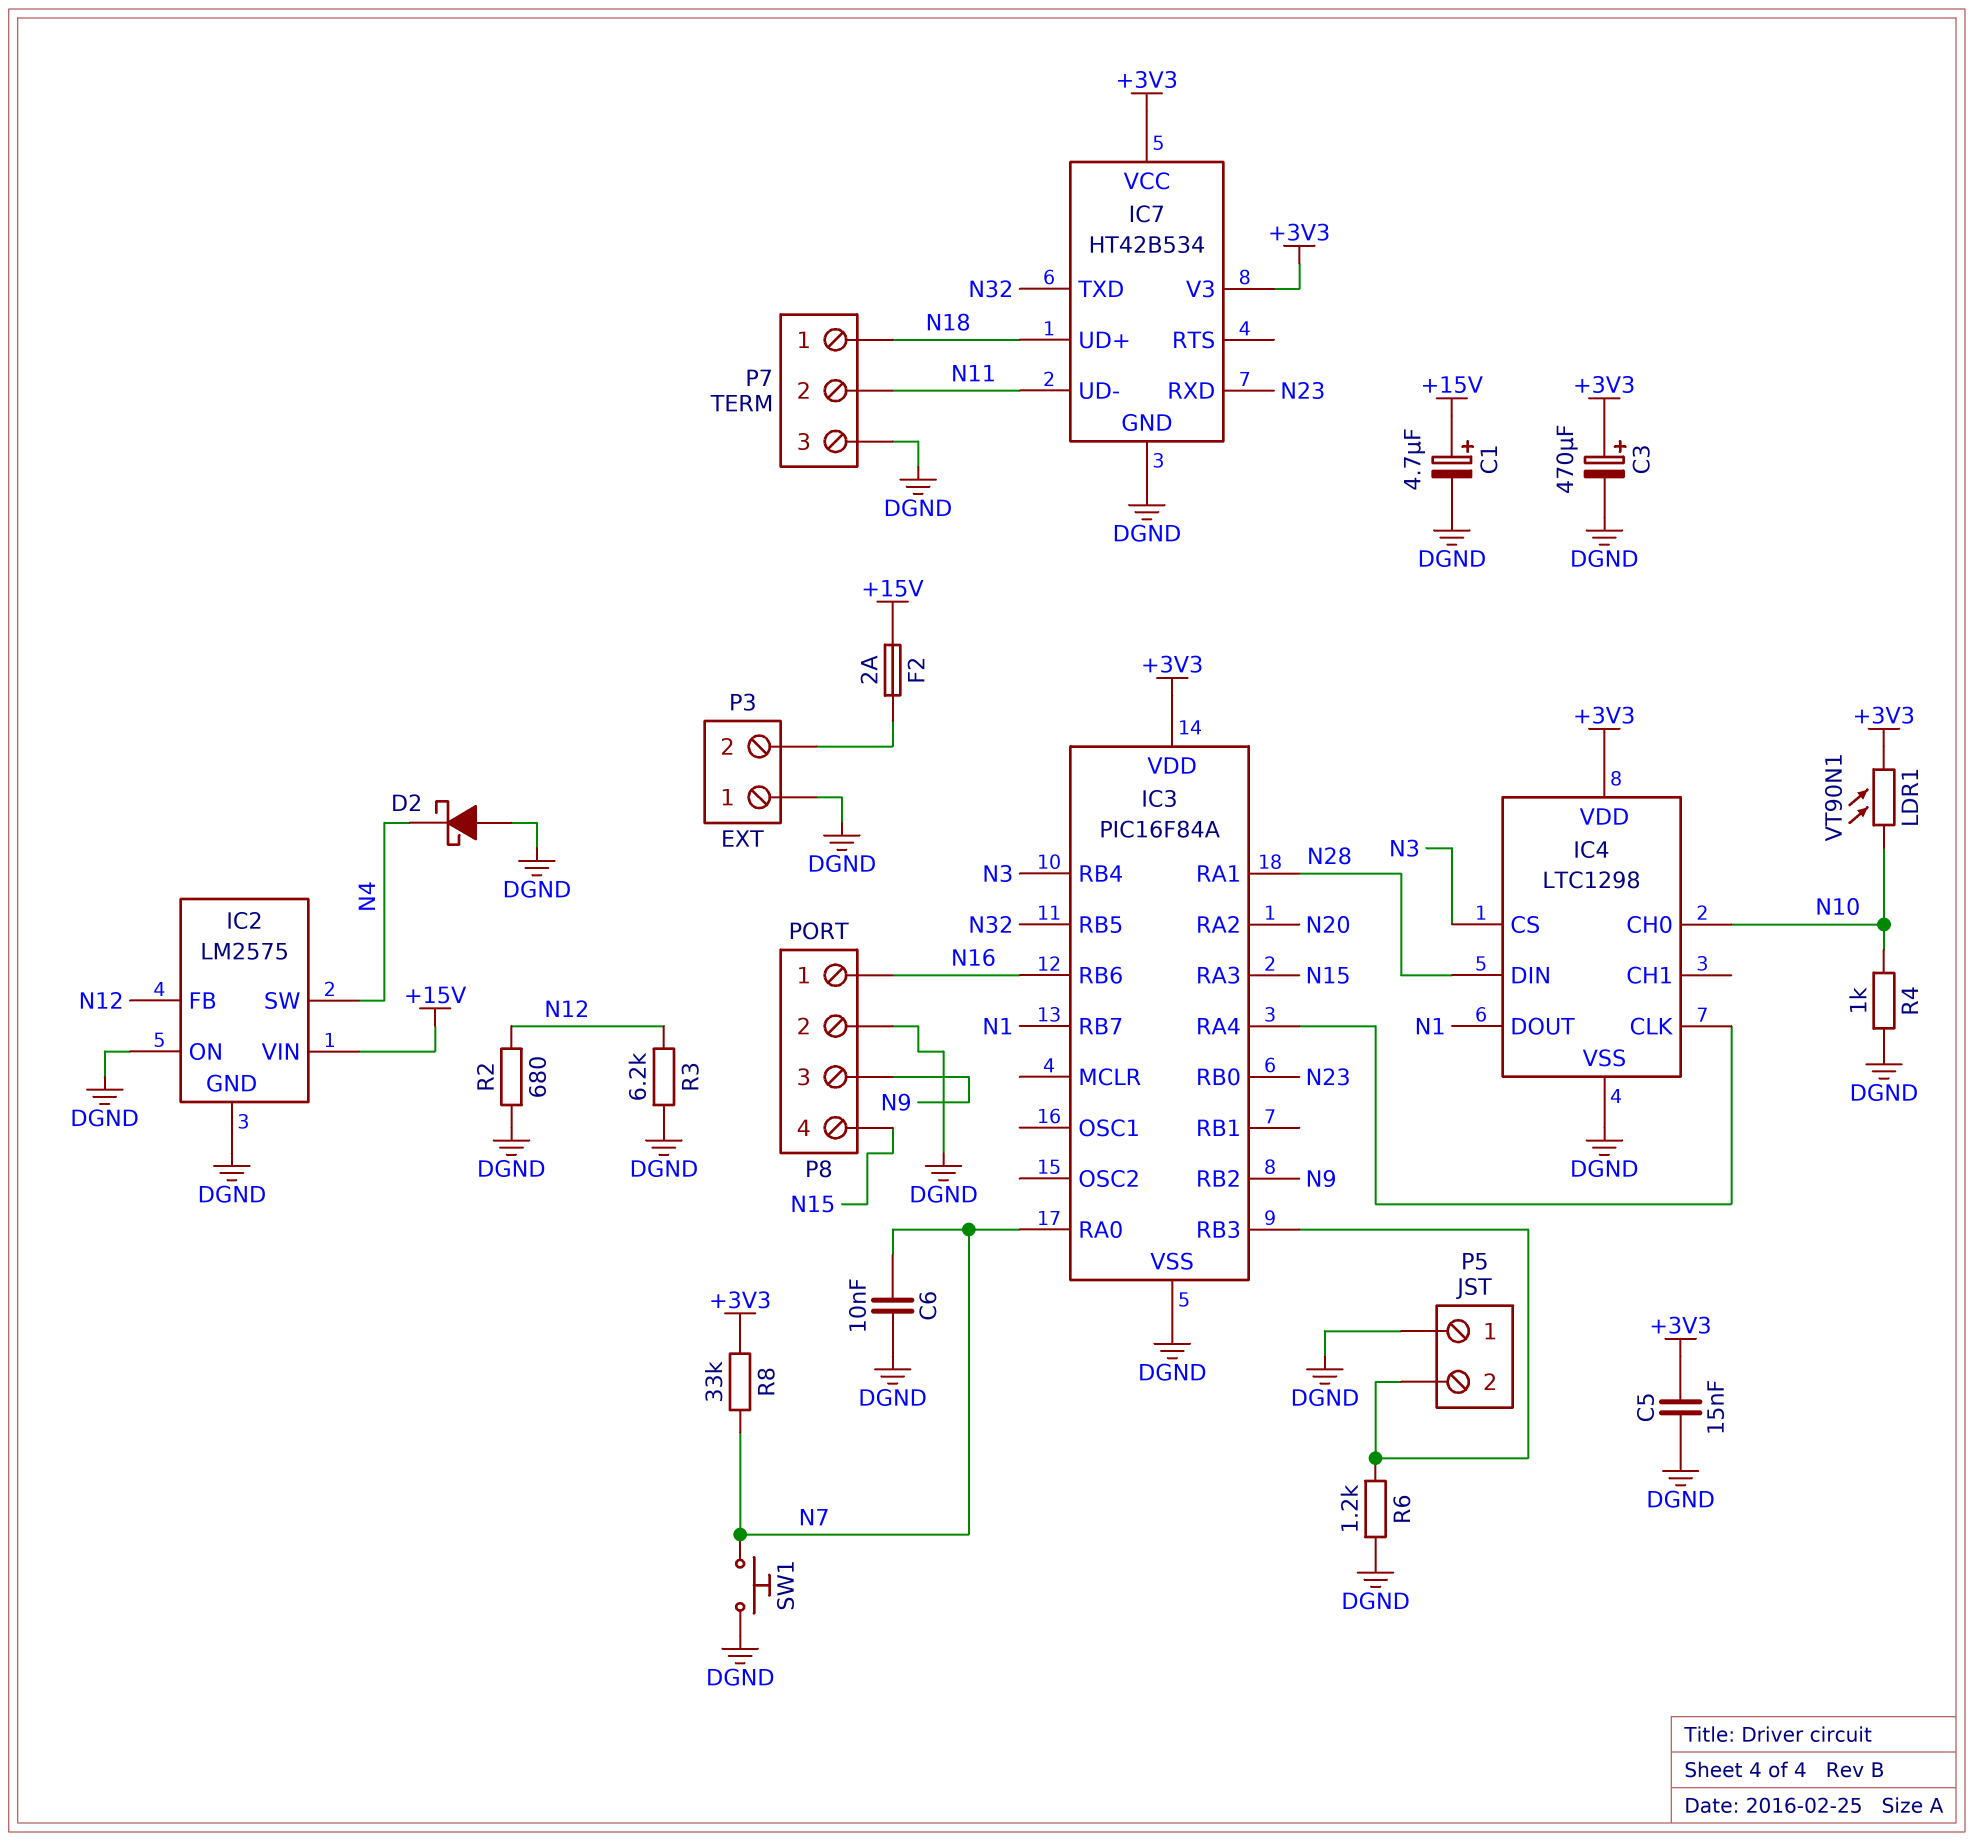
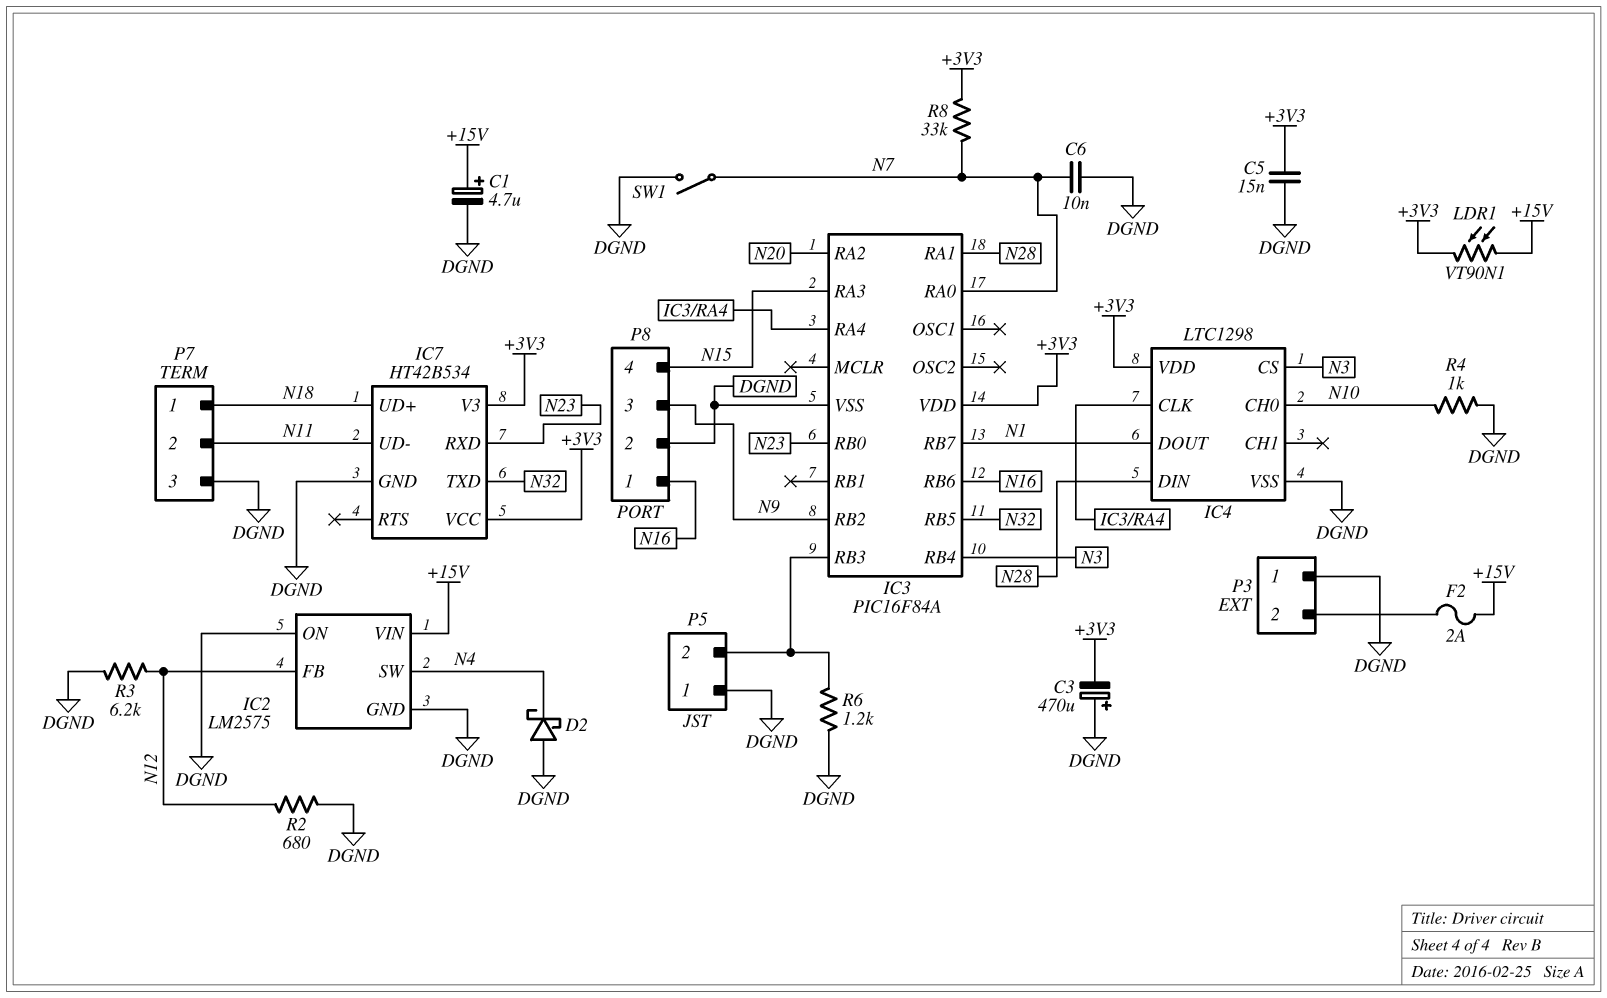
C3: 470uF (plus +3V3, minus DGND) -> 470uF (plus DGND, minus +3V3)
LDR1: VT90N1 (+3V3, N10) -> VT90N1 (+3V3, +15V)
SW1: button (DGND, N7) -> switch (DGND, N7)

